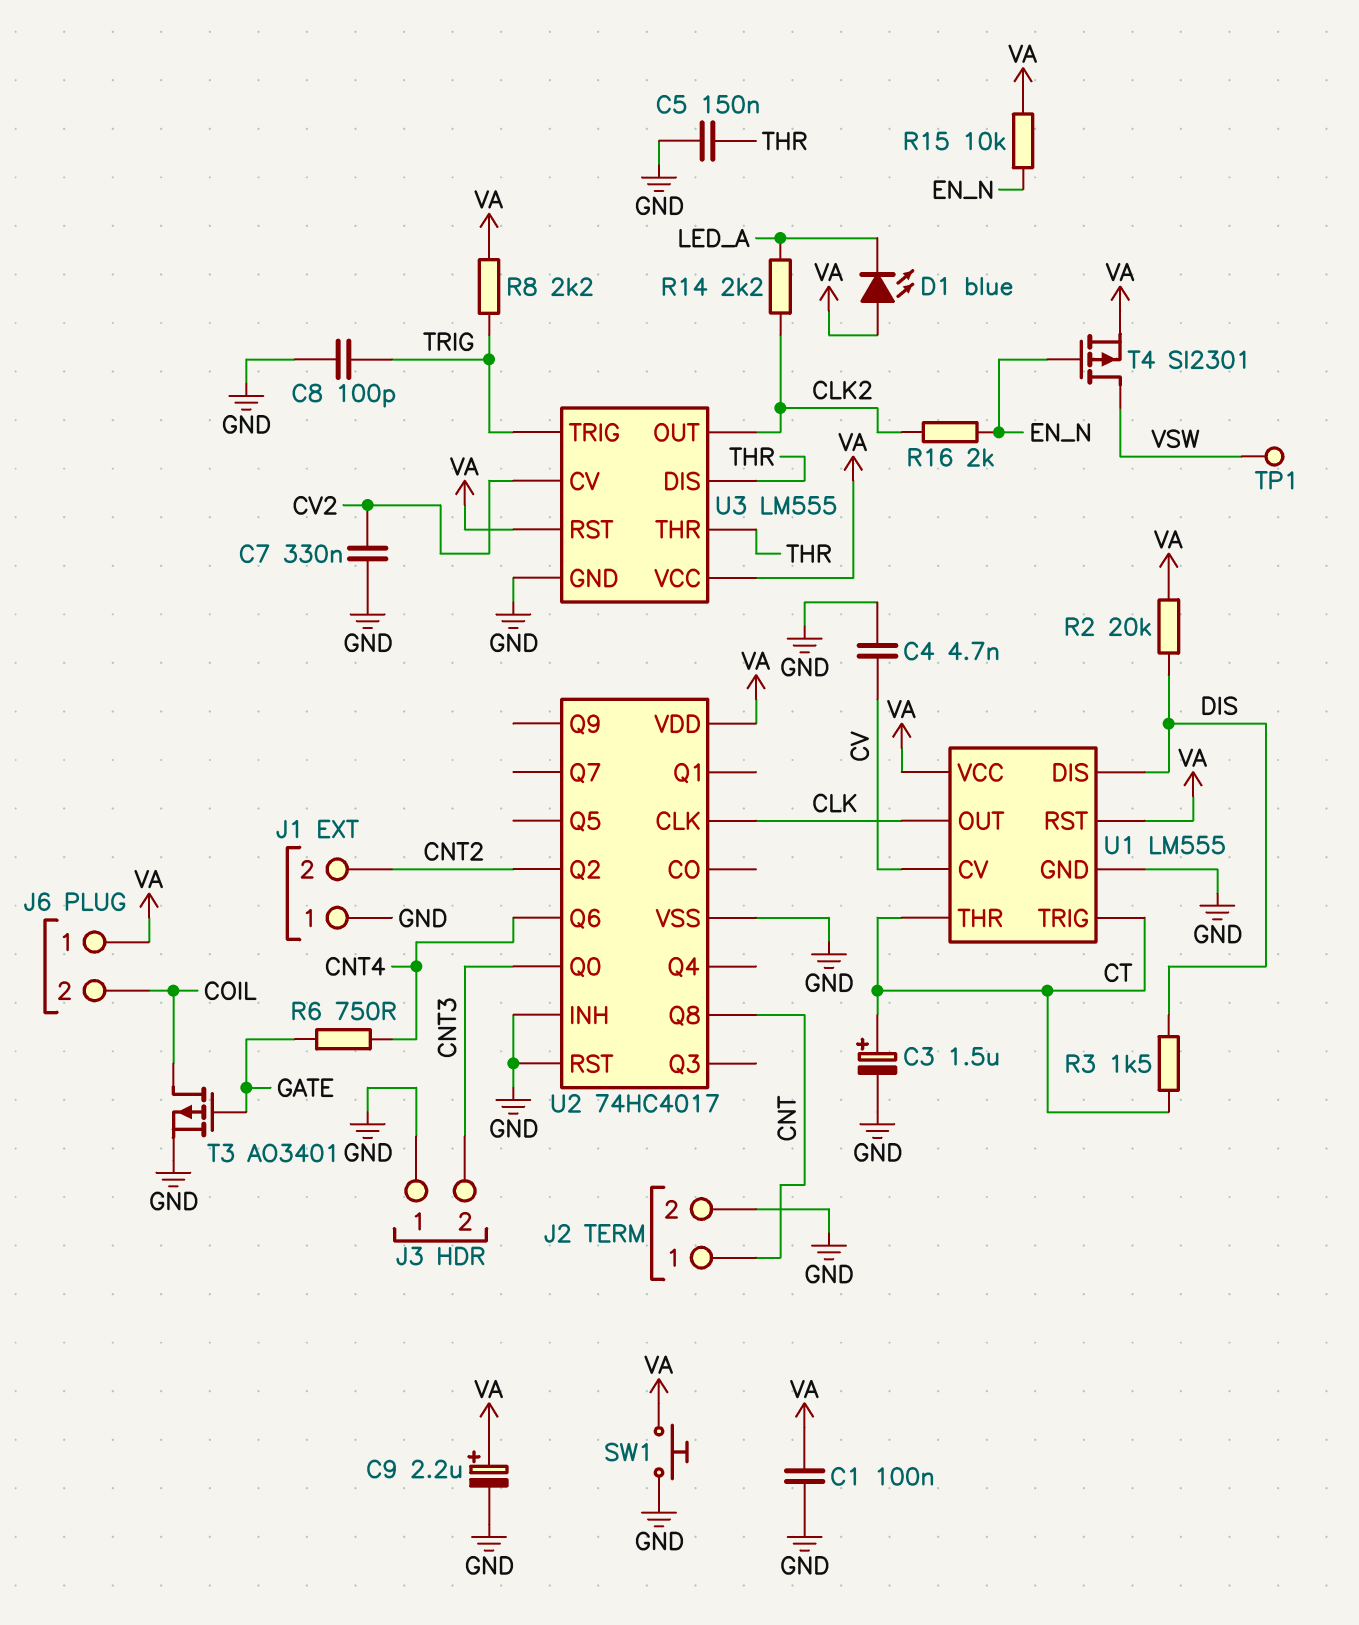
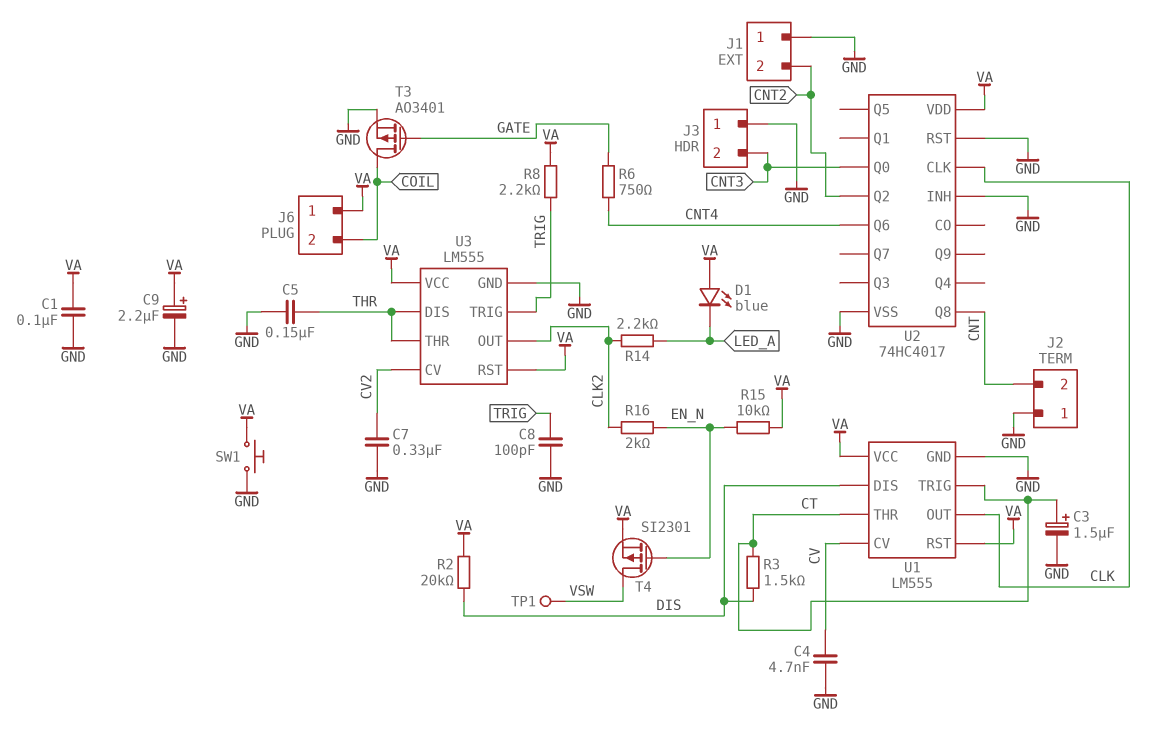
J2 pin 1: CNT -> GND
J2 pin 2: GND -> CNT

